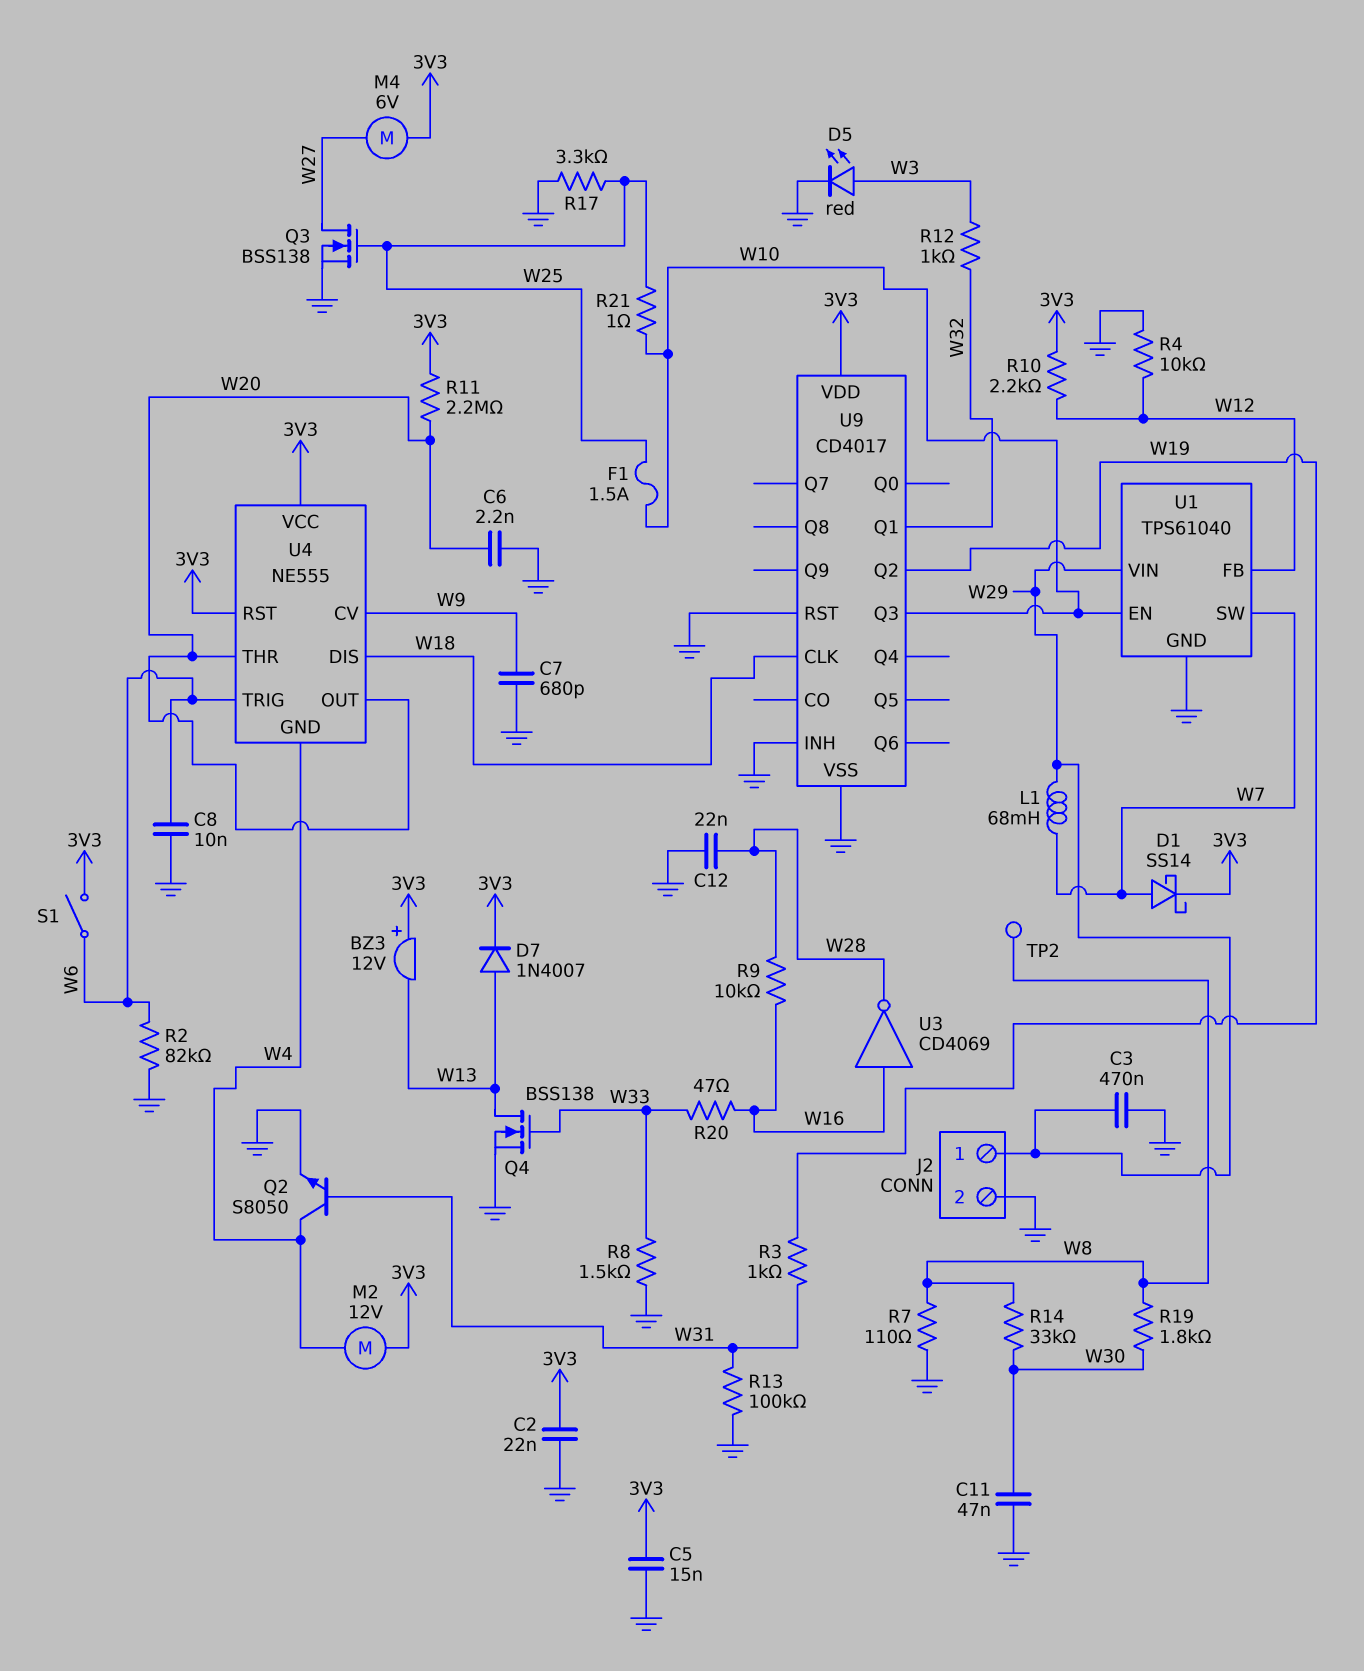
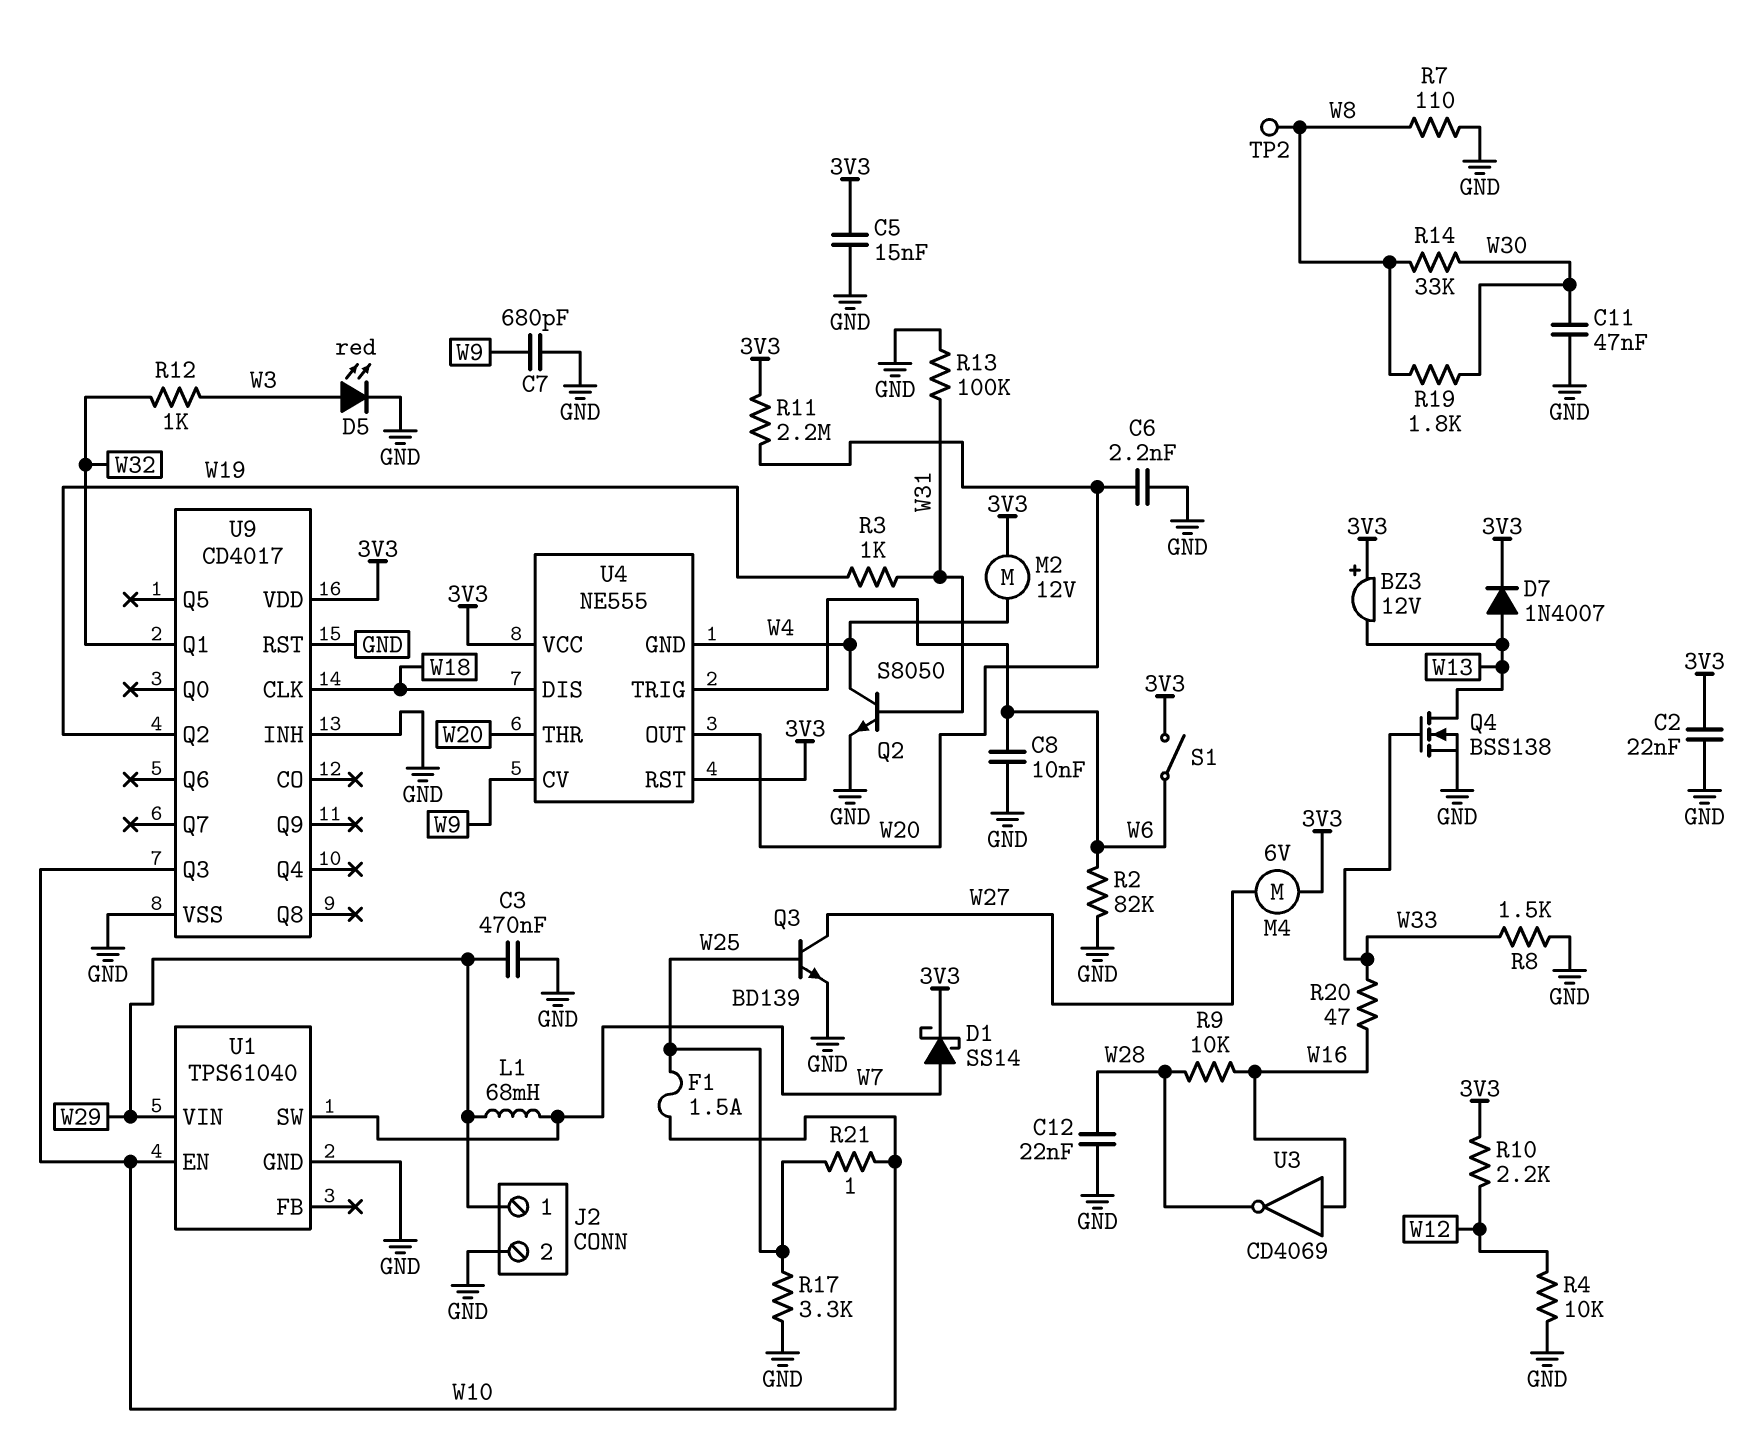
Q3: NMOS BSS138 (G W25, D W27, S GND) -> NPN BD139 (B W25, C W27, E GND)
U1 pin FB: W12 -> none

